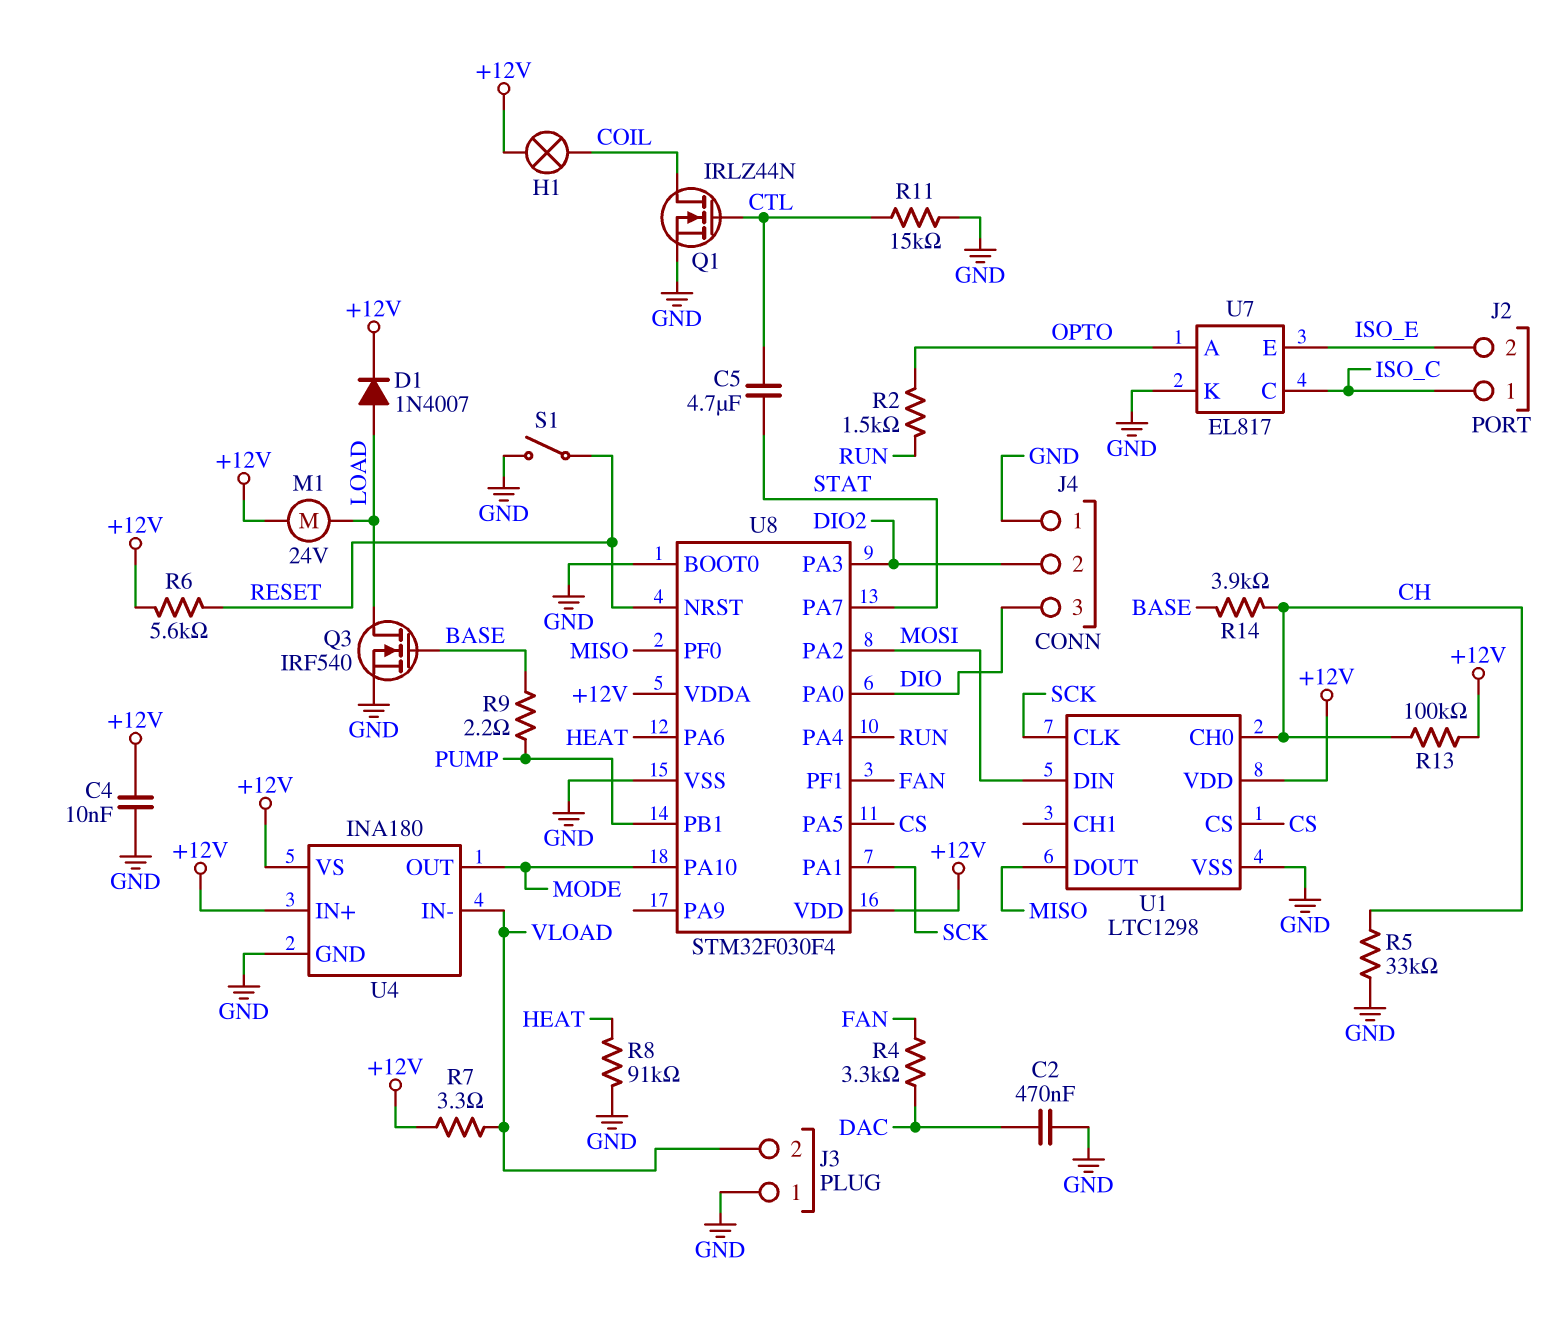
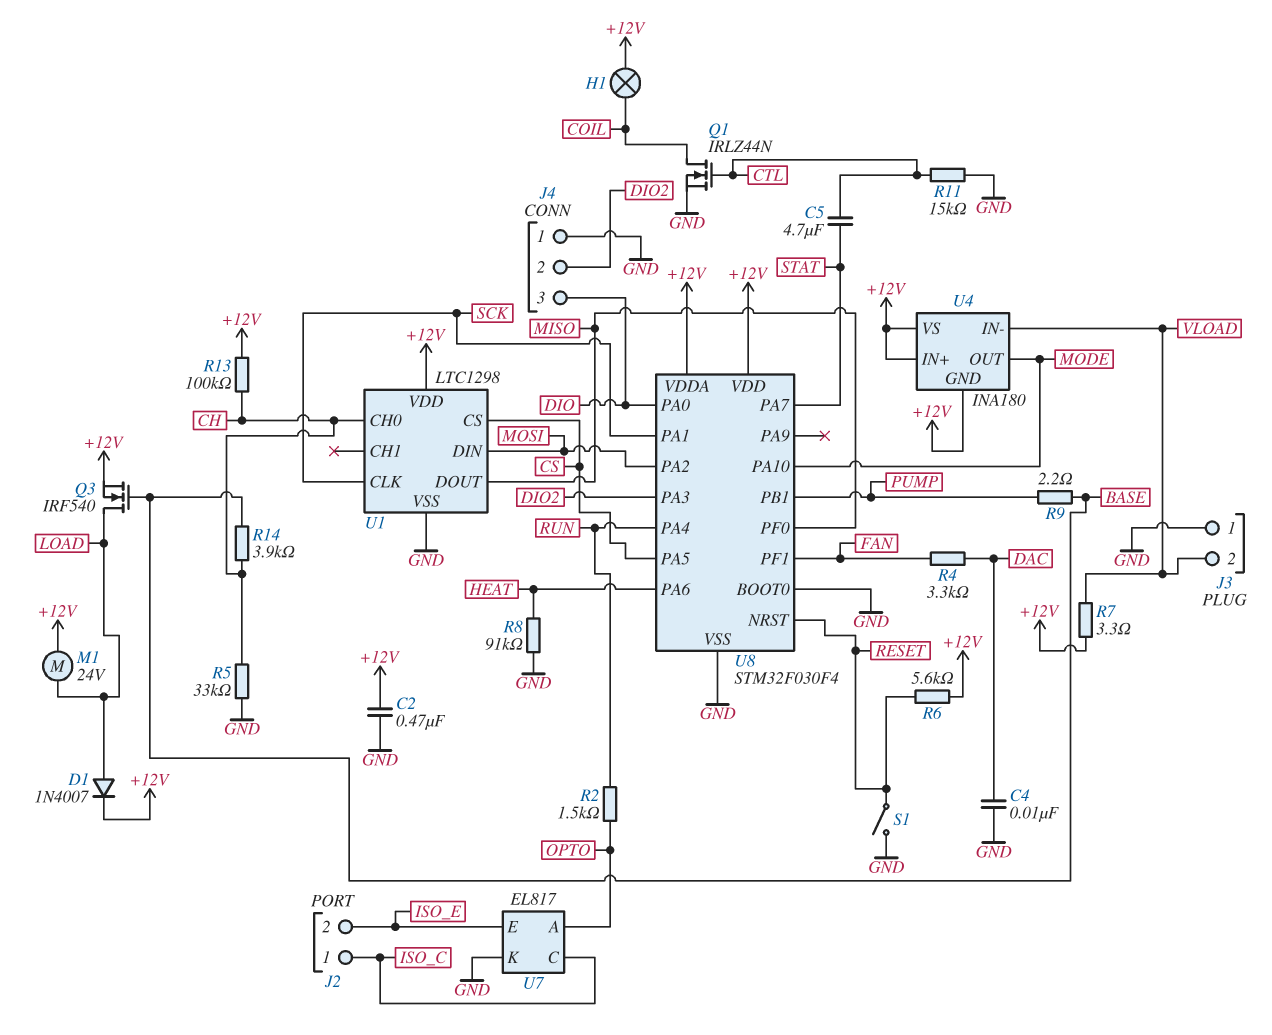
C2: 470nF (DAC, GND) -> 470nF (+12V, GND)
C4: 10nF (+12V, GND) -> 10nF (DAC, GND)
Q3: NMOS IRF540 (G BASE, D LOAD, S GND) -> NMOS IRF540 (G BASE, D LOAD, S +12V)
U4 pin GND: GND -> +12V

